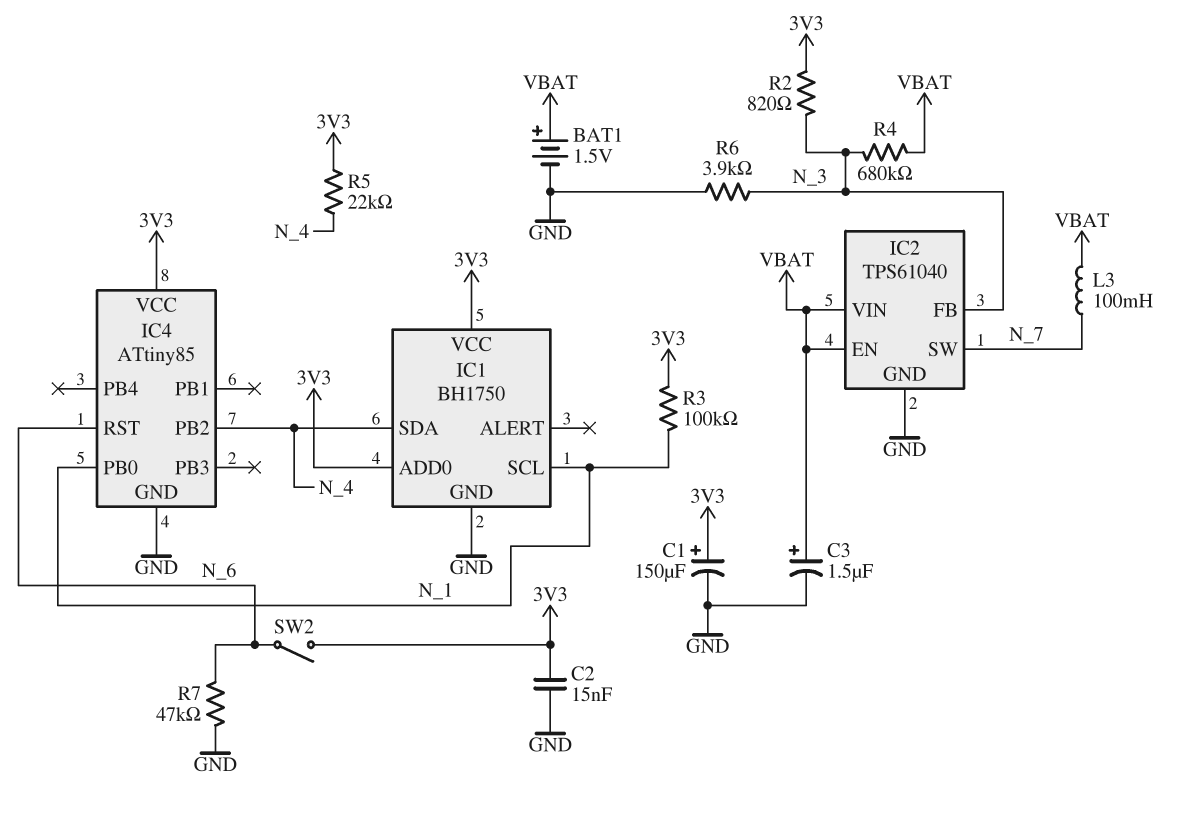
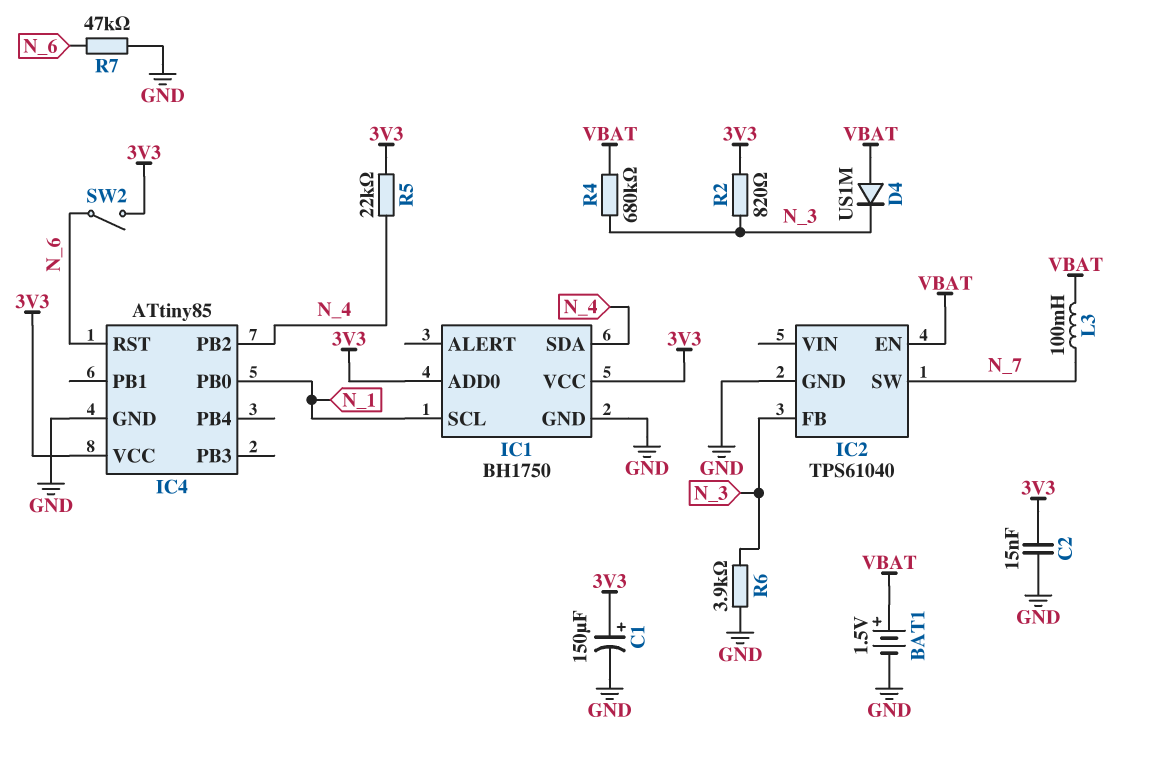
C3: 1.5uF (plus VBAT, minus GND) -> none
D4: none -> diode US1M (A VBAT, K N_3)
IC2 pin VIN: VBAT -> none
R3: 100k (3V3, N_1) -> none

